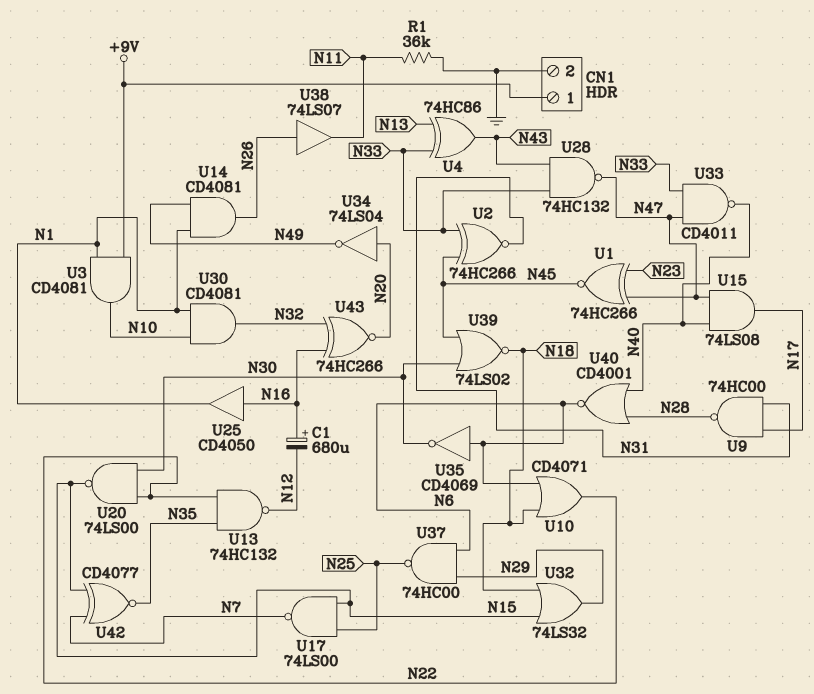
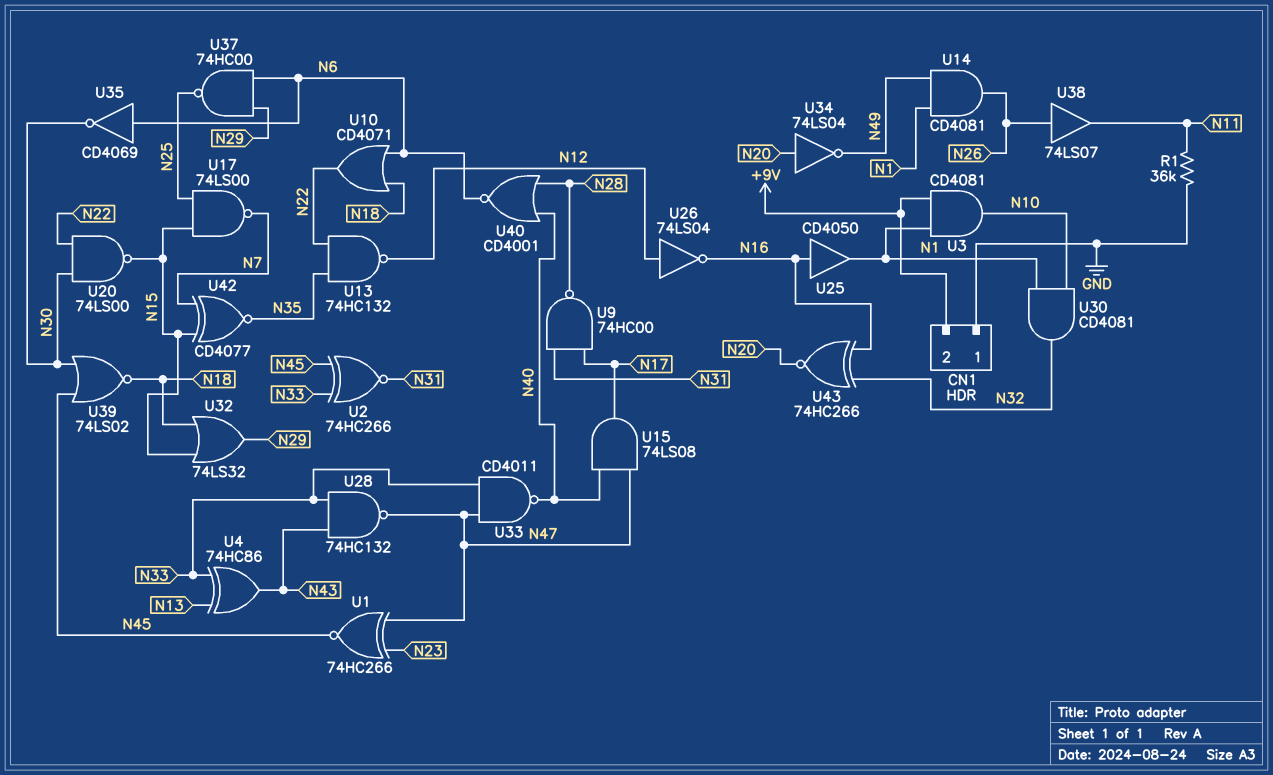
C1: 680uF (plus N16, minus N12) -> none
CN1 pin 1: +9V -> GND
CN1 pin 2: GND -> +9V
U26: none -> NOT 74LS04 (in N12, out N16)

